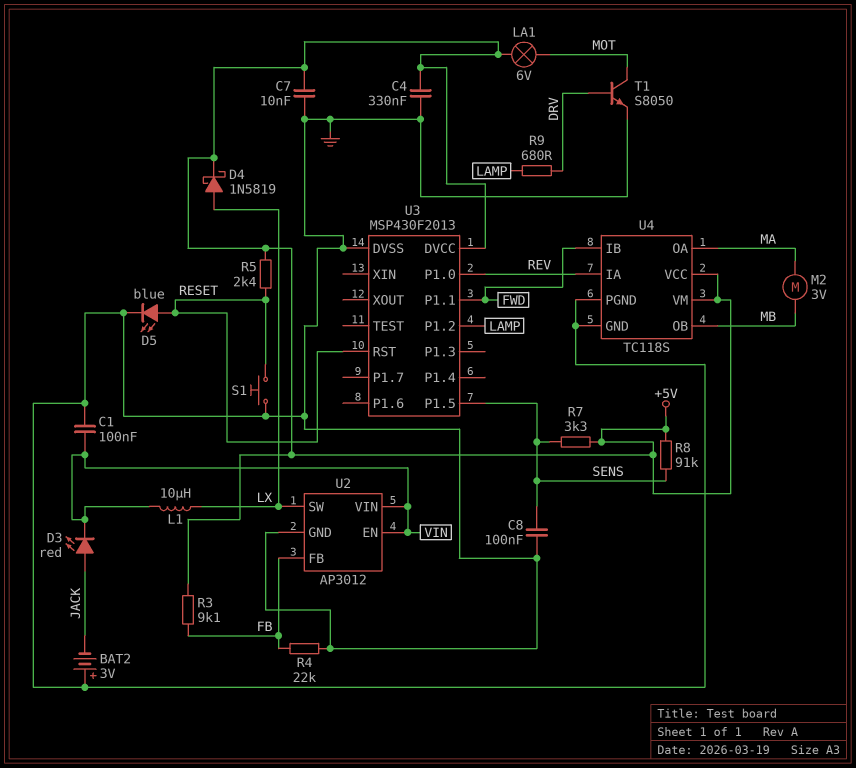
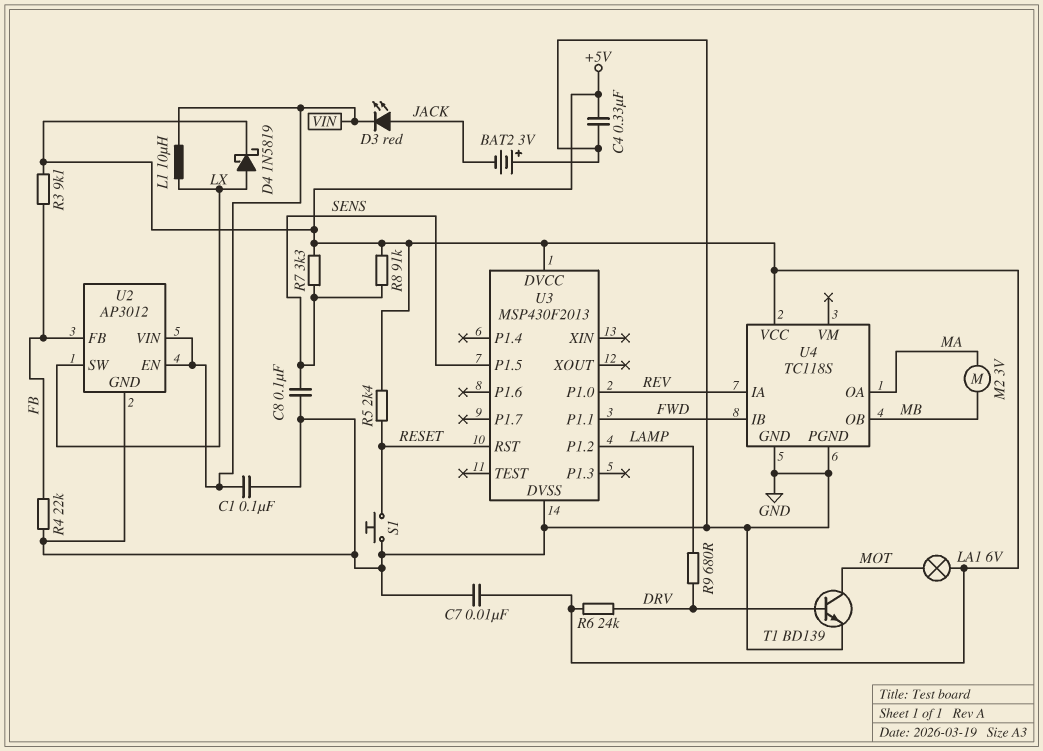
D5: LED blue (A RESET, K GND) -> none
R6: none -> 24k (+5V, DRV)
T1: NPN S8050 (B DRV, C MOT, E GND) -> NPN BD139 (B DRV, C MOT, E GND)
U4 pin VM: +5V -> none

